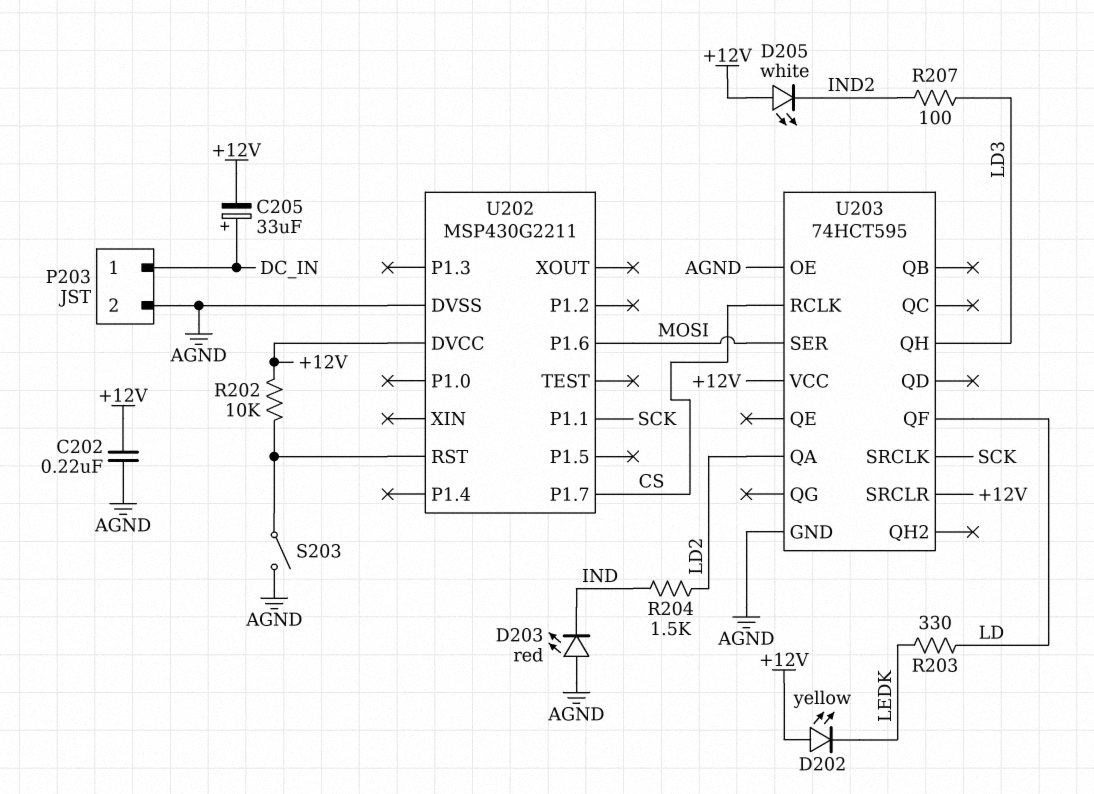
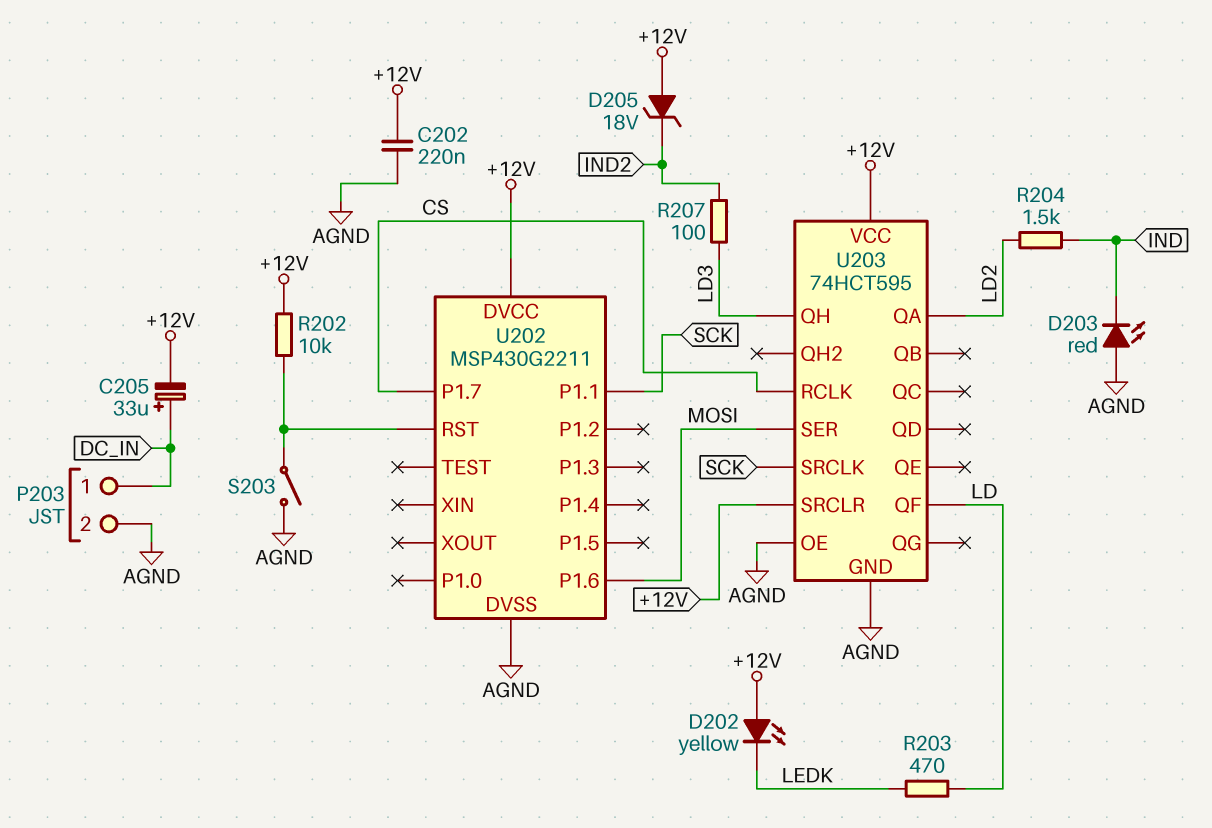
D205: LED white (A +12V, K IND2) -> zener 18V (A +12V, K IND2)
R203: 330 (LD, LEDK) -> 470 (LD, LEDK)

